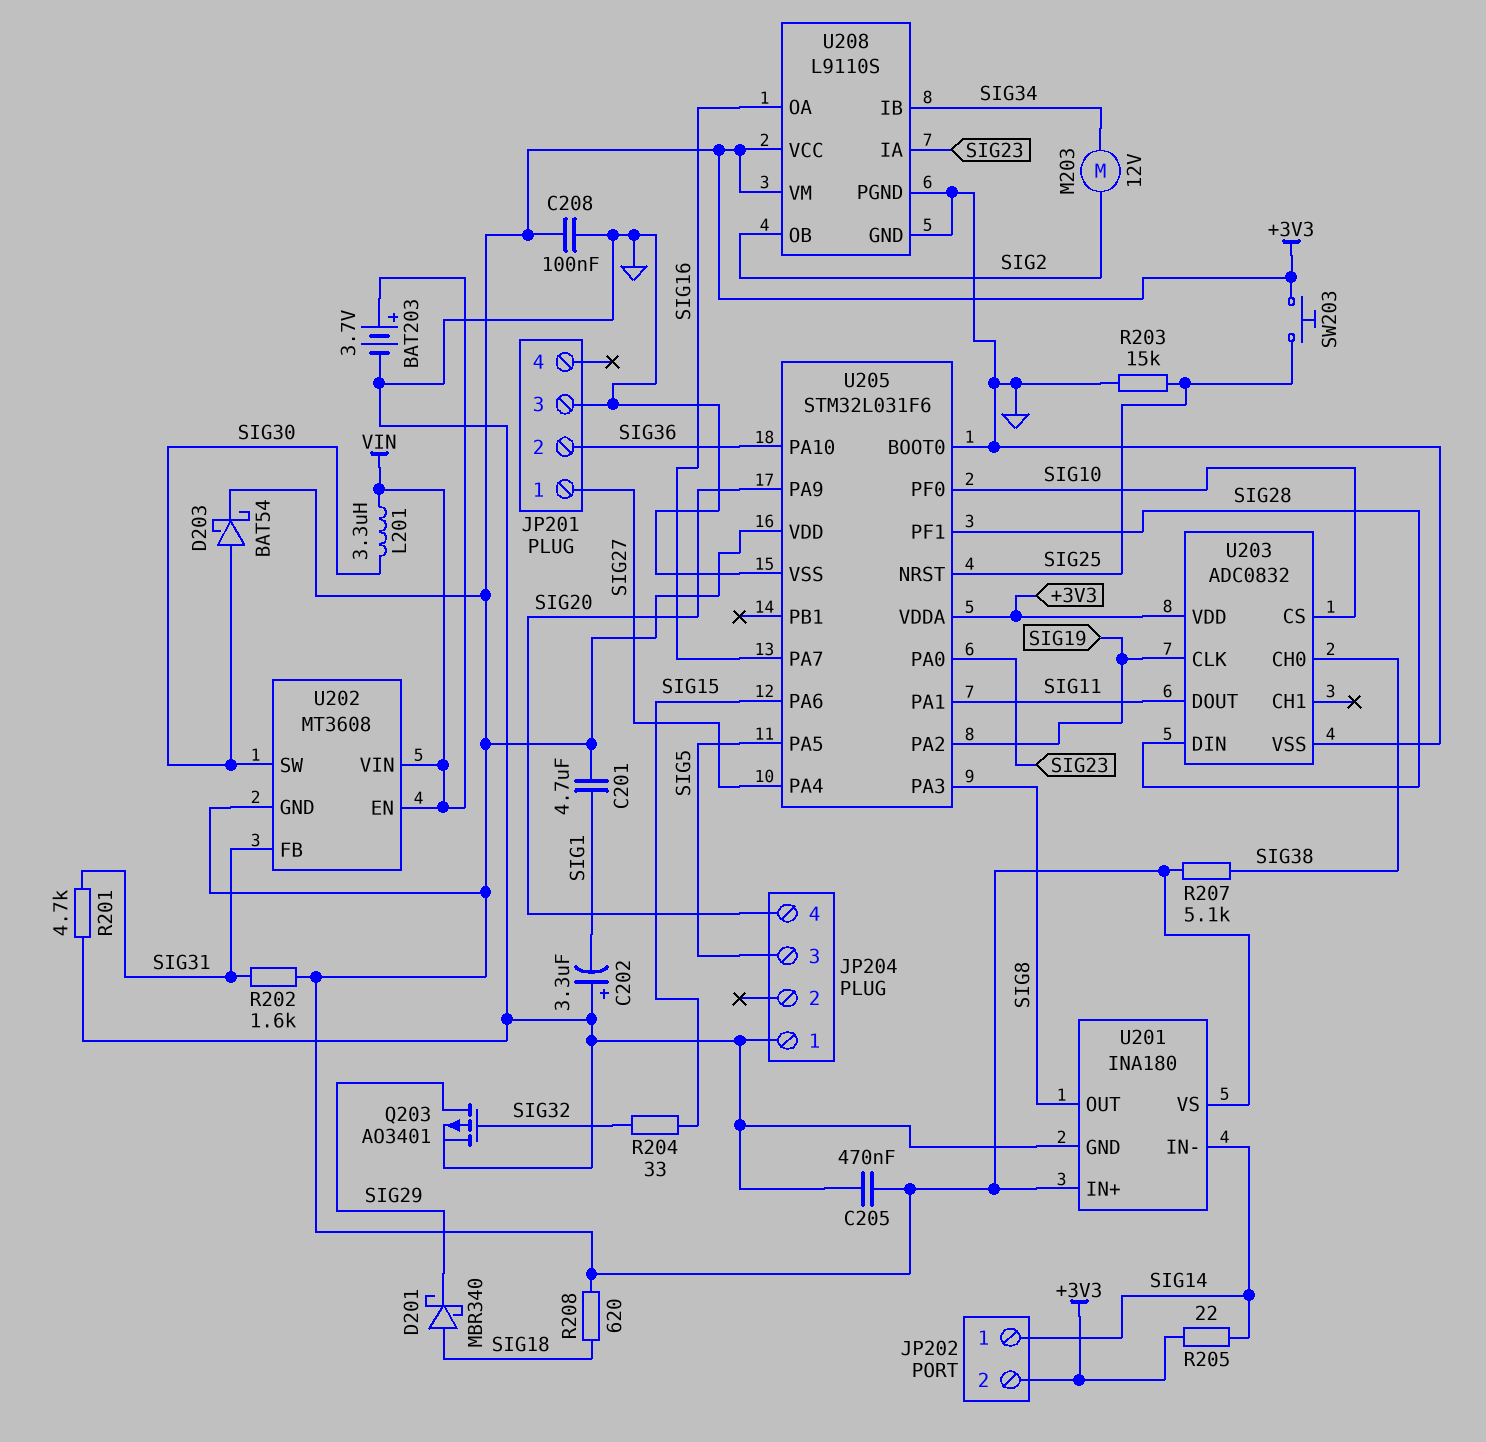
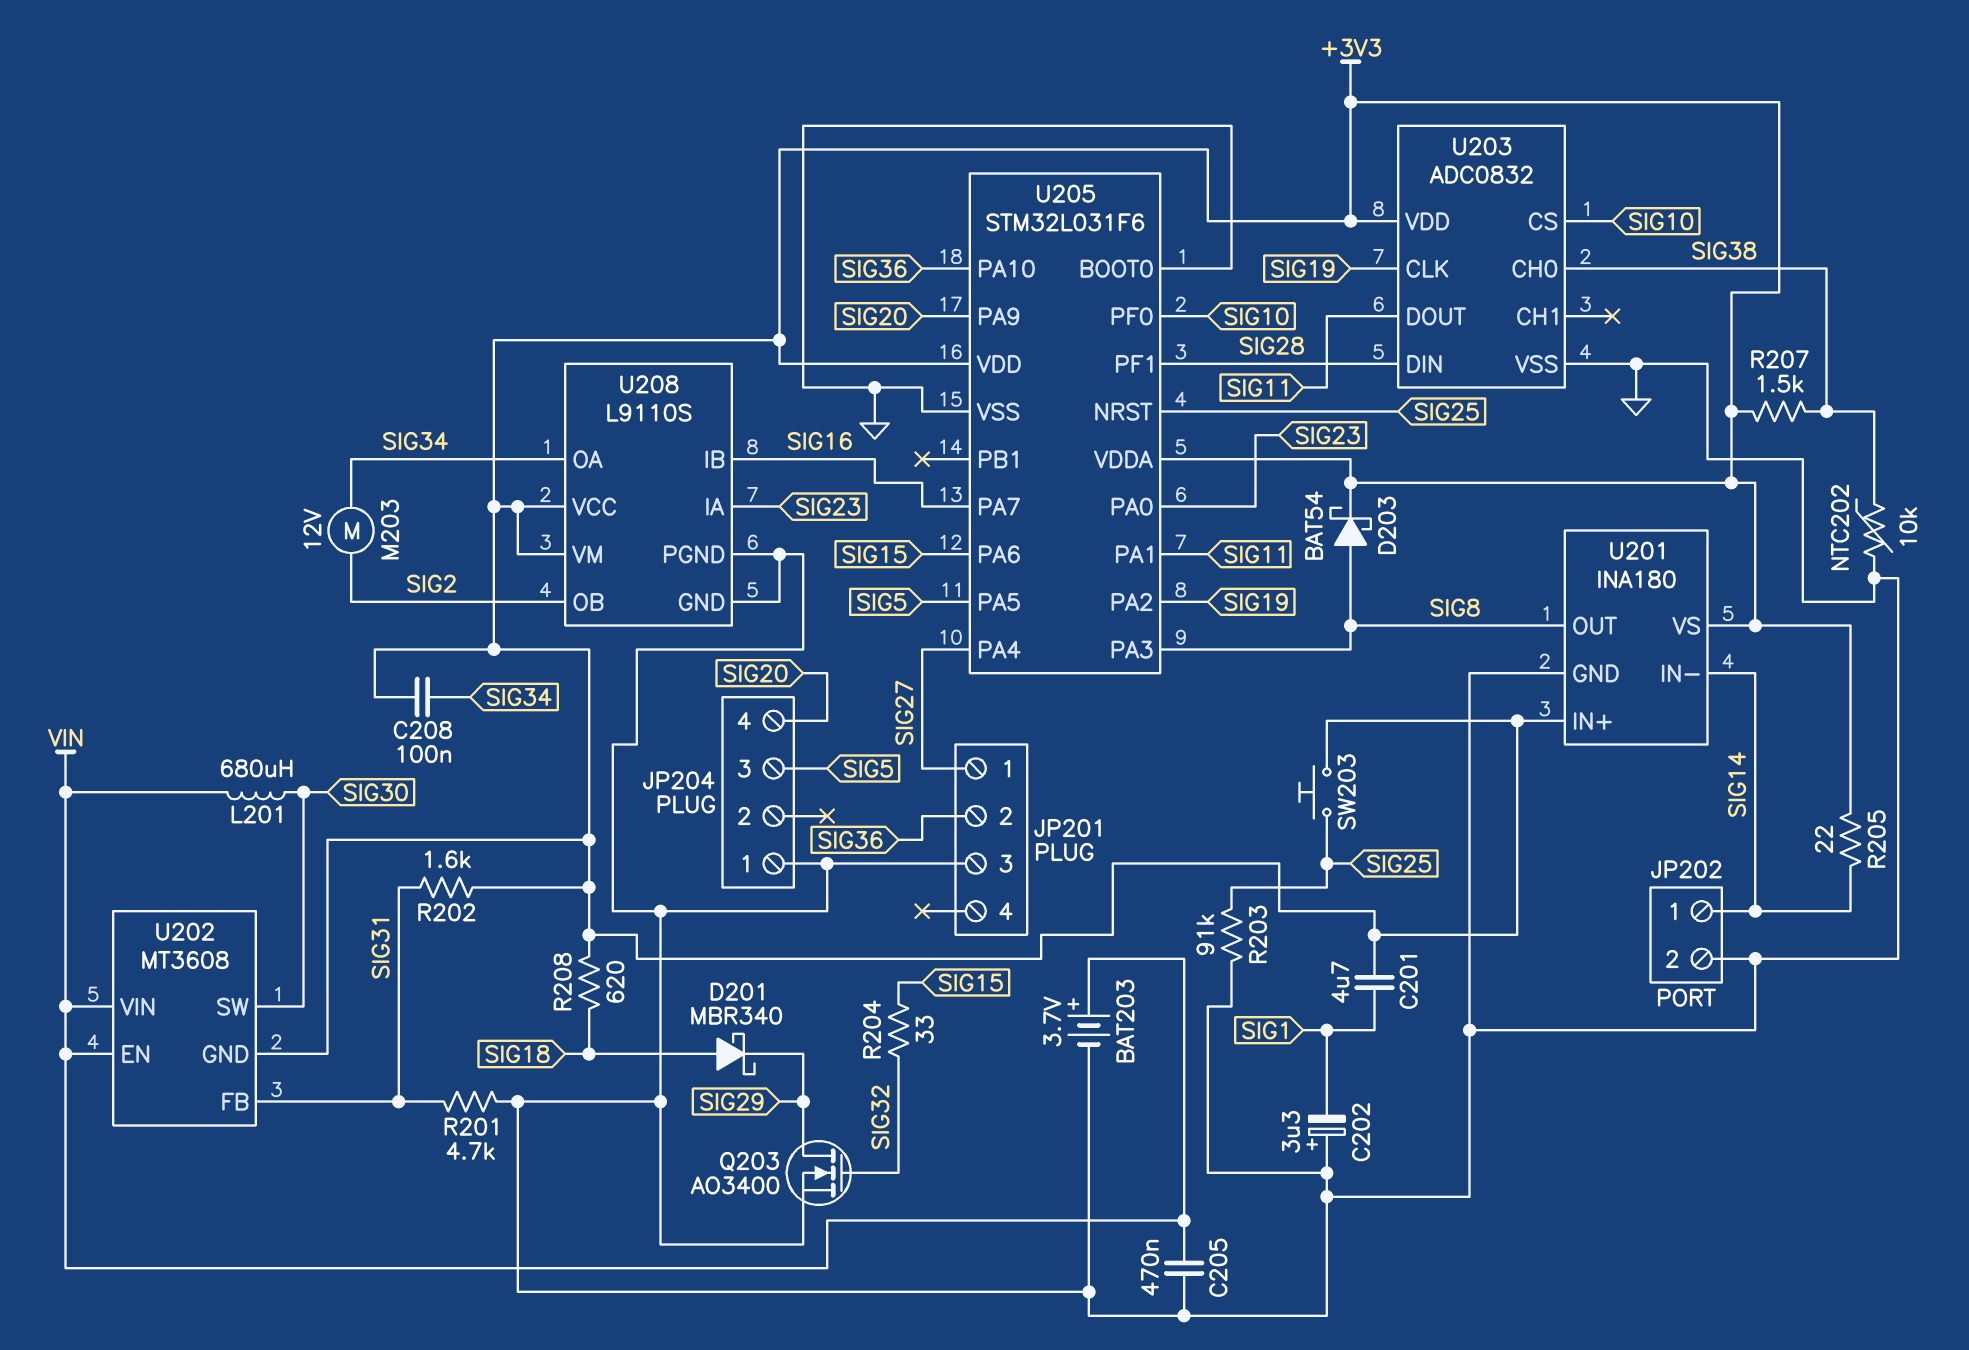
C205: 470nF (+3V3, GND) -> 470nF (GND, VIN)
C208: 100nF (+3V3, GND) -> 100nF (+3V3, SIG34)
D203: schottky BAT54 (A SIG30, K +3V3) -> schottky BAT54 (A SIG8, K +3V3)
JP202 pin 2: +3V3 -> GND
L201: 3.3uH (SIG30, VIN) -> 680uH (SIG30, VIN)
NTC202: none -> 10k (GND, SIG38)
Q203: PMOS AO3401 (G SIG32, D SIG29, S GND) -> NMOS AO3400 (G SIG32, D SIG29, S GND)
R203: 15k (GND, SIG25) -> 91k (GND, SIG25)
R207: 5.1k (+3V3, SIG38) -> 1.5k (+3V3, SIG38)
U208 pin IB: SIG34 -> SIG16
U208 pin OA: SIG16 -> SIG34

